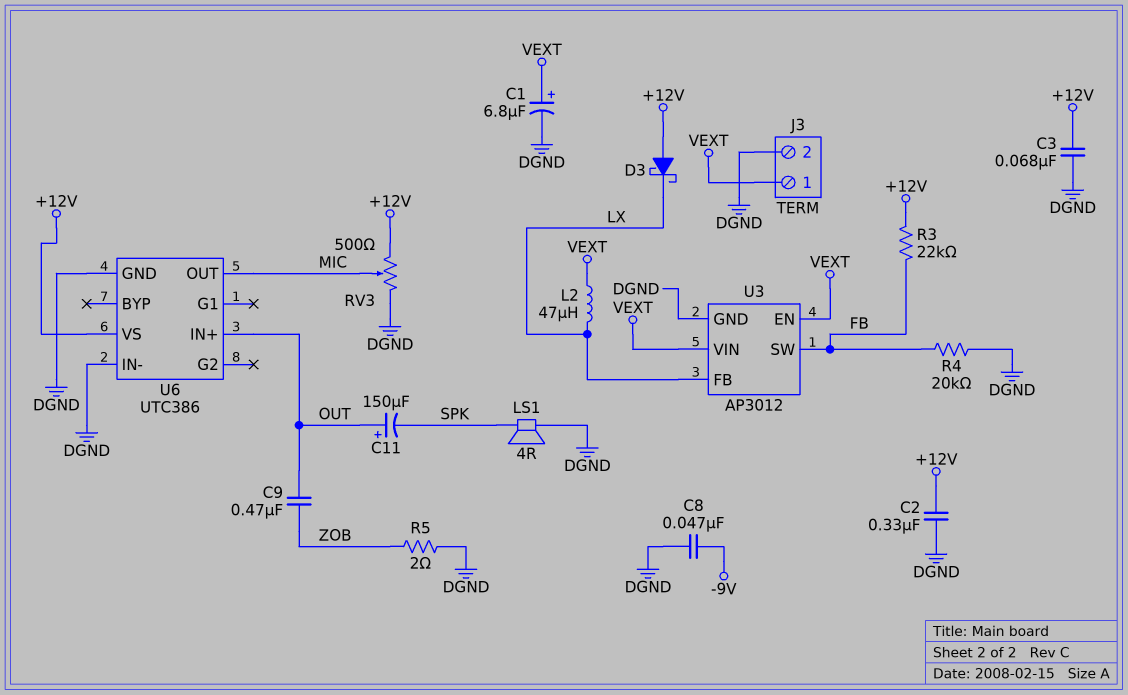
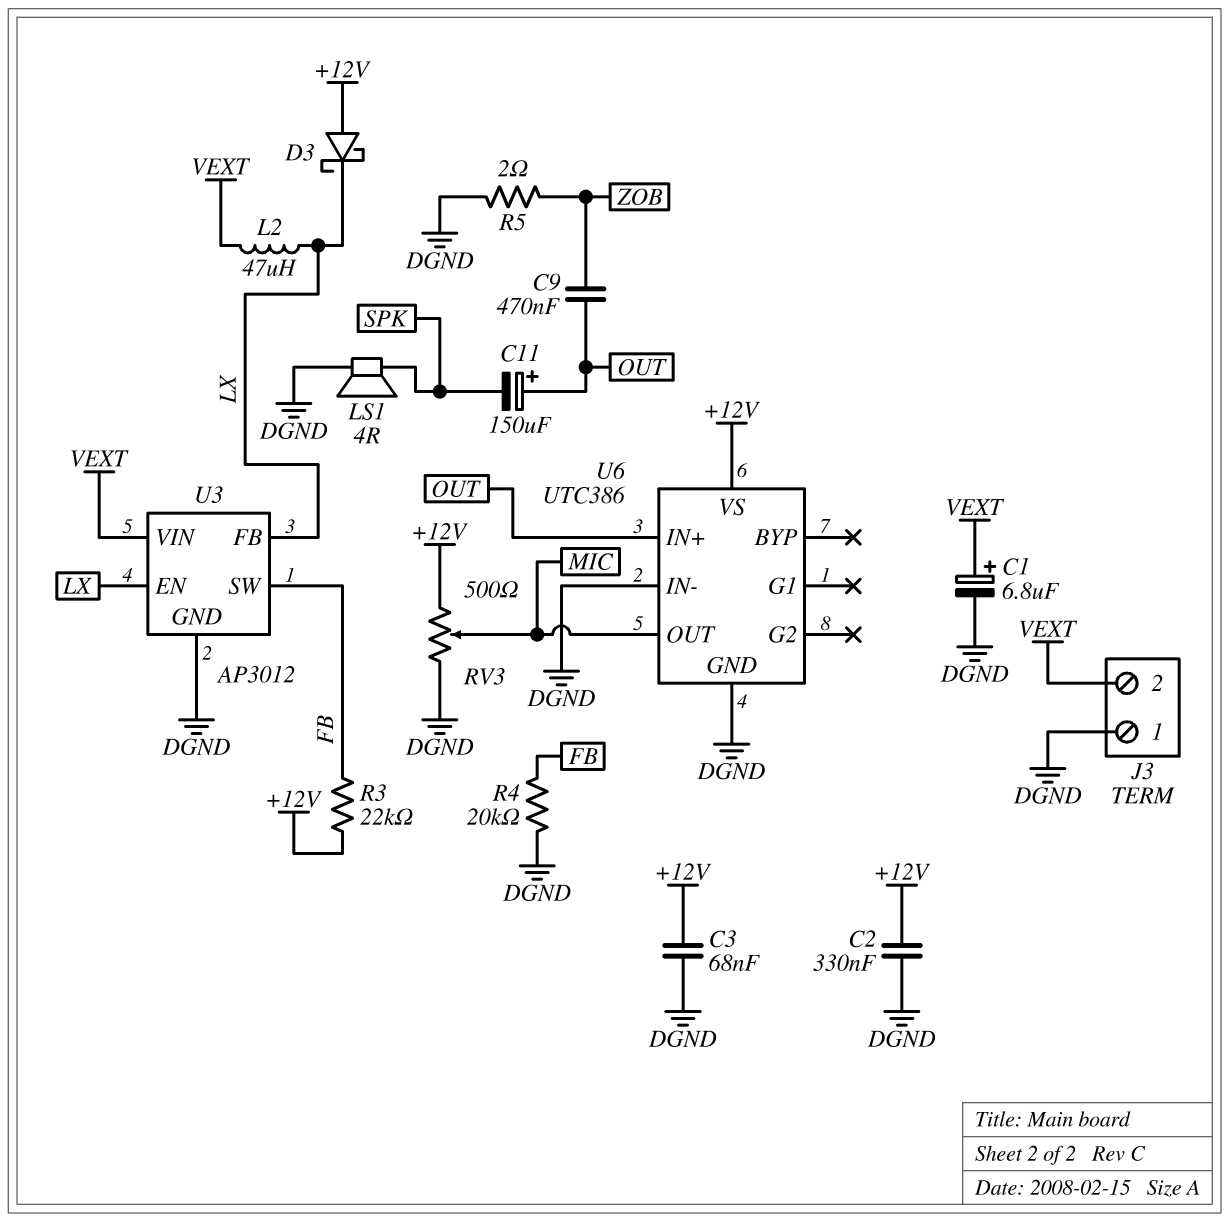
C8: 47nF (-9V, DGND) -> none
J3 pin 1: VEXT -> DGND
J3 pin 2: DGND -> VEXT
U3 pin EN: VEXT -> LX

